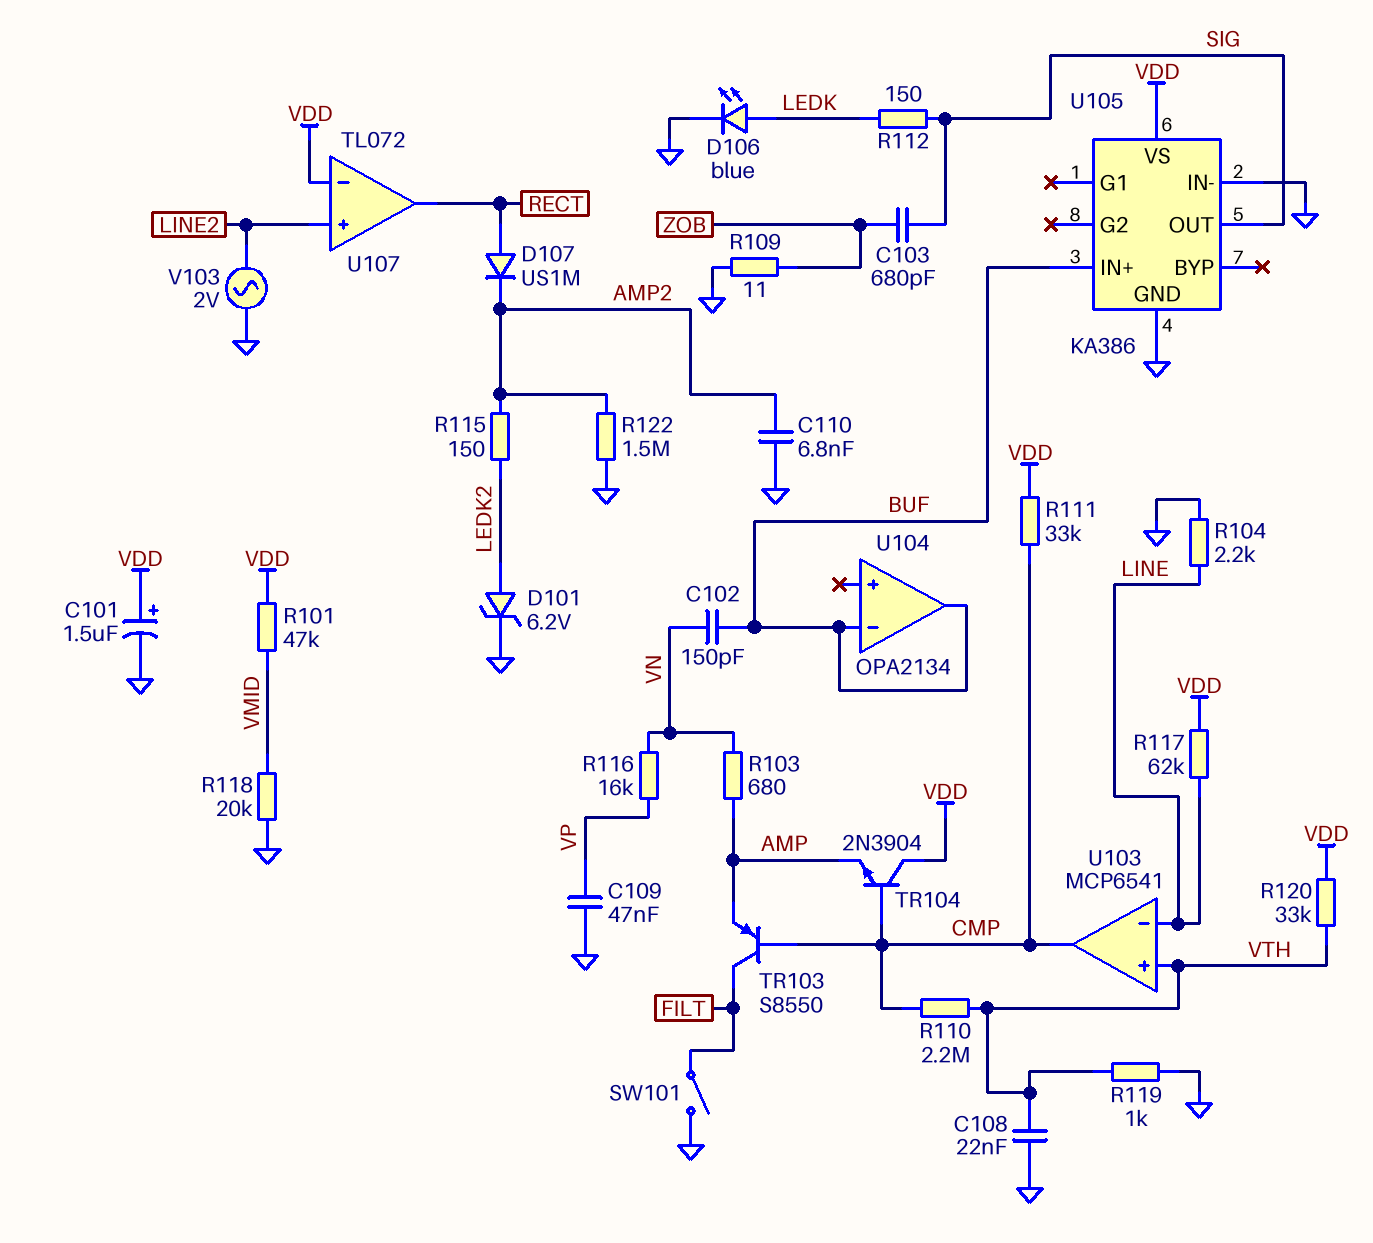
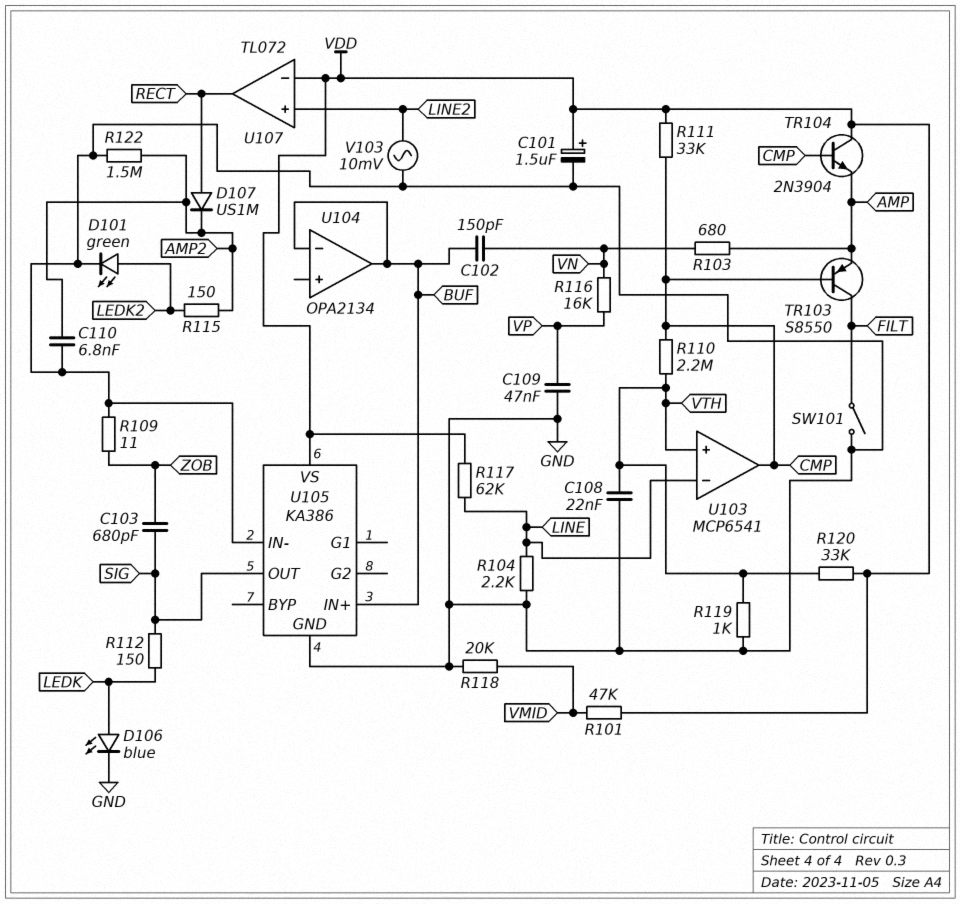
D101: zener 6.2V (A LEDK2, K GND) -> LED green (A LEDK2, K GND)
V103: AC 2V (GND, LINE2) -> AC 10mV (GND, LINE2)

